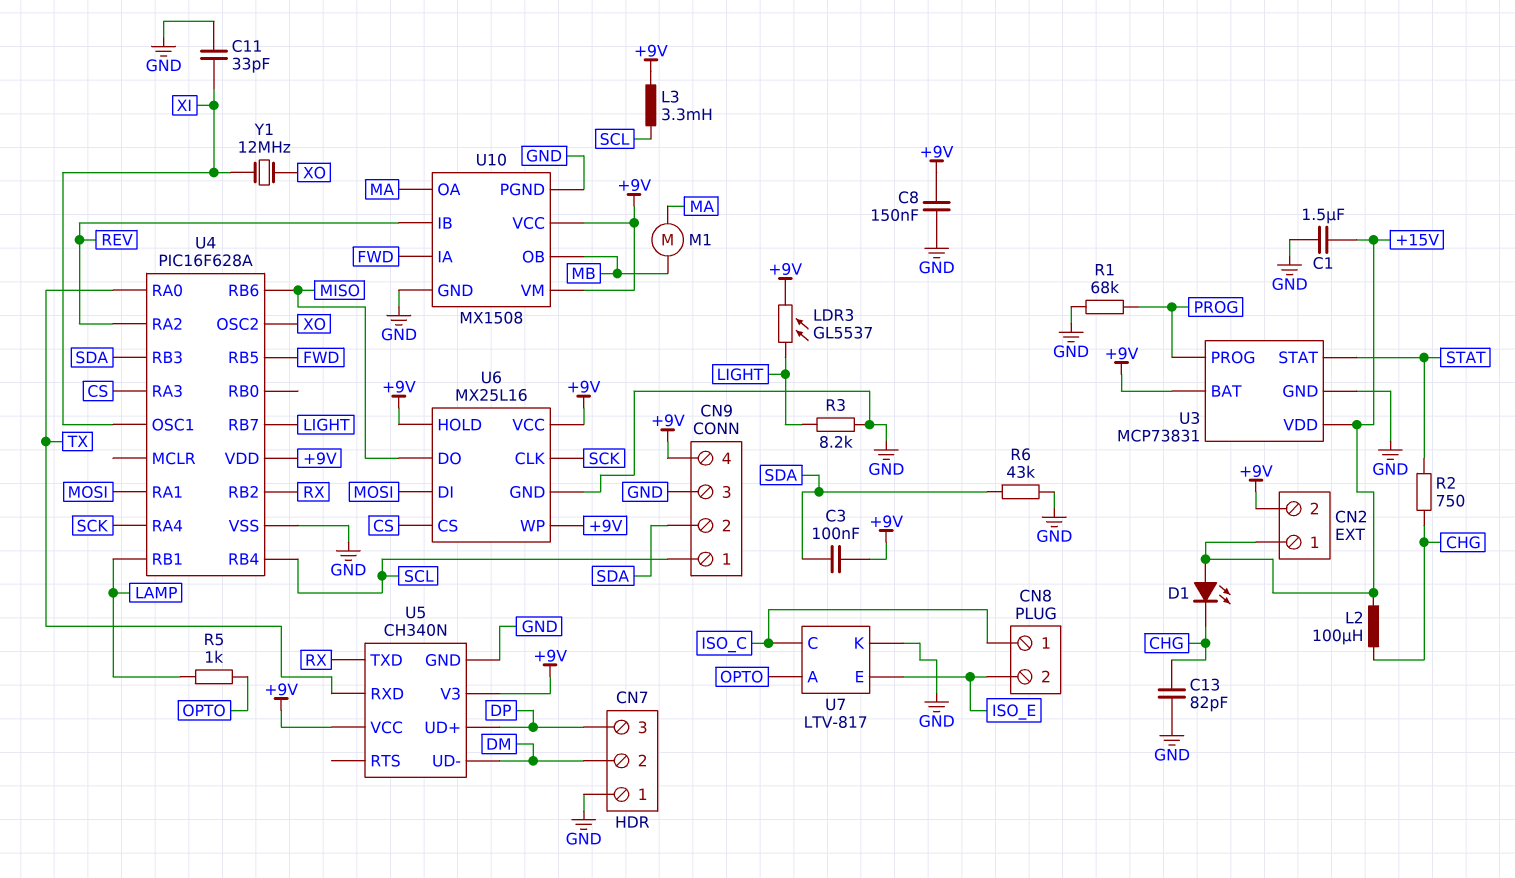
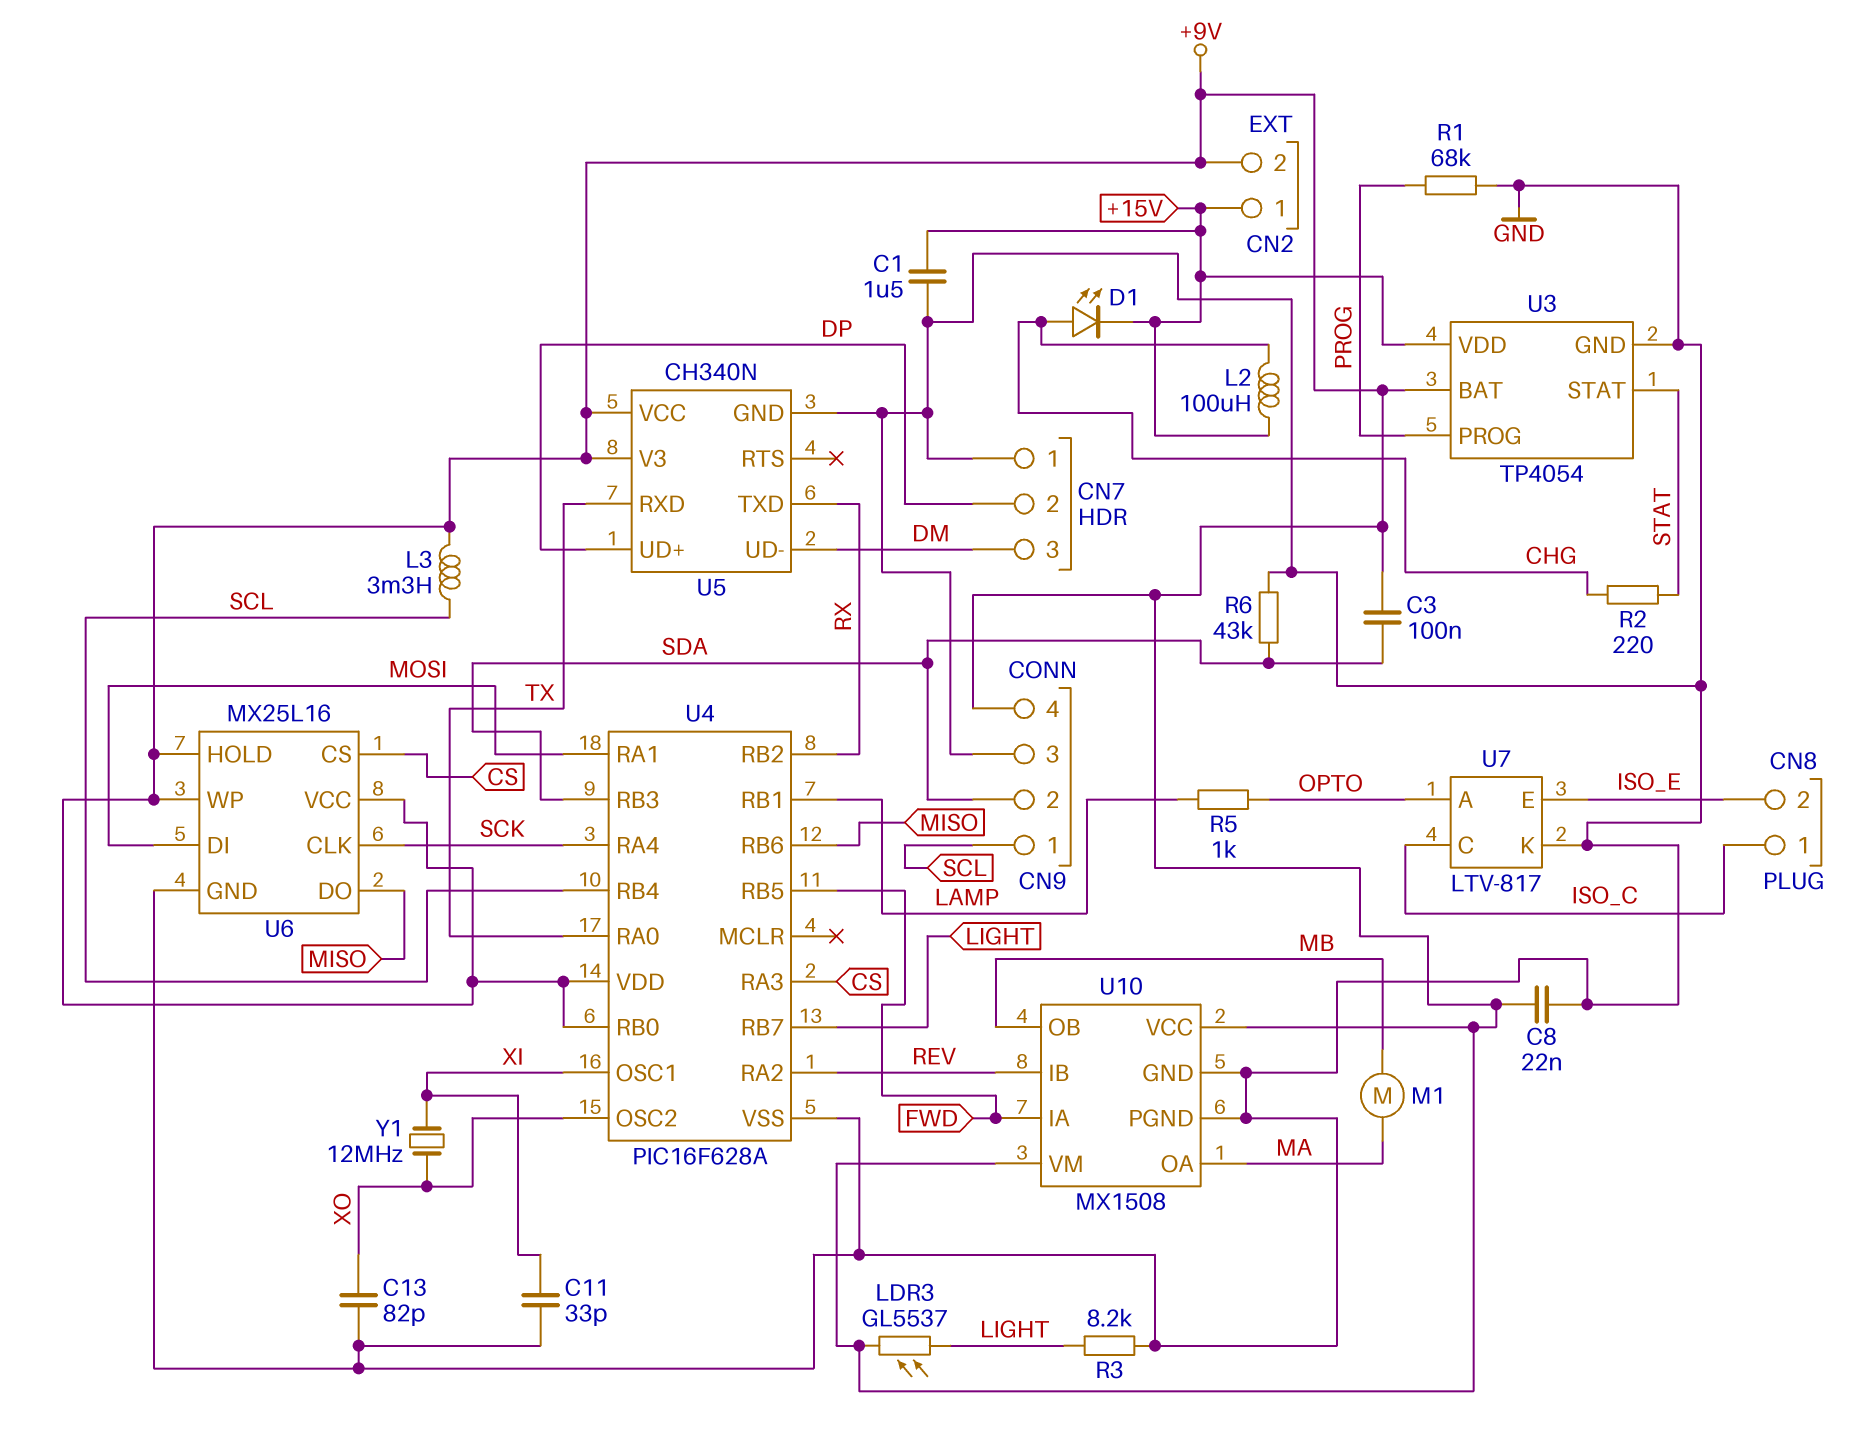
C8: 150nF (+9V, GND) -> 22nF (+9V, GND)
C13: 82pF (CHG, GND) -> 82pF (GND, XO)
CN7 pin 2: DM -> DP
CN7 pin 3: DP -> DM
D1: LED (A +15V, K CHG) -> LED (A CHG, K +15V)
R2: 750 (CHG, STAT) -> 220 (CHG, STAT)
U3: MCP73831 -> TP4054
U4 pin RB0: none -> +9V

